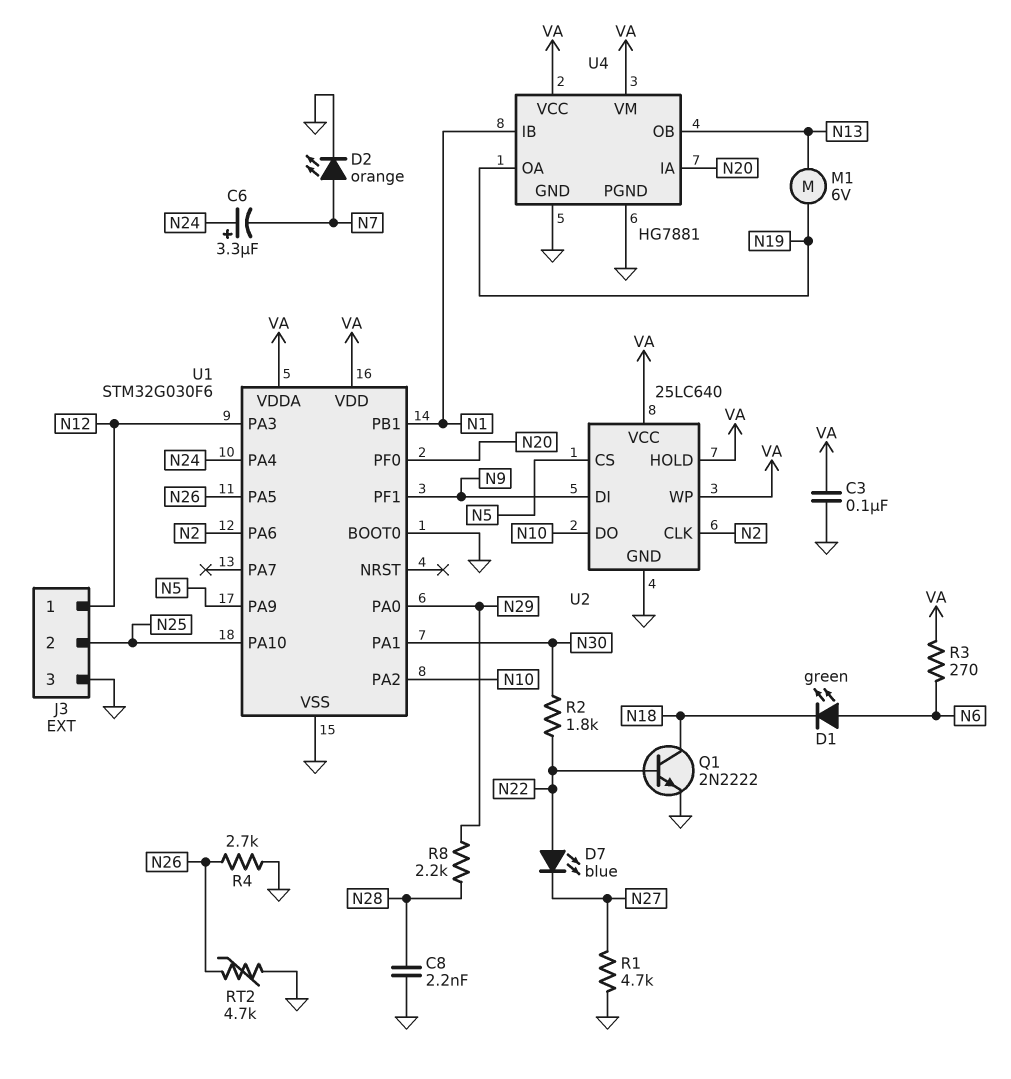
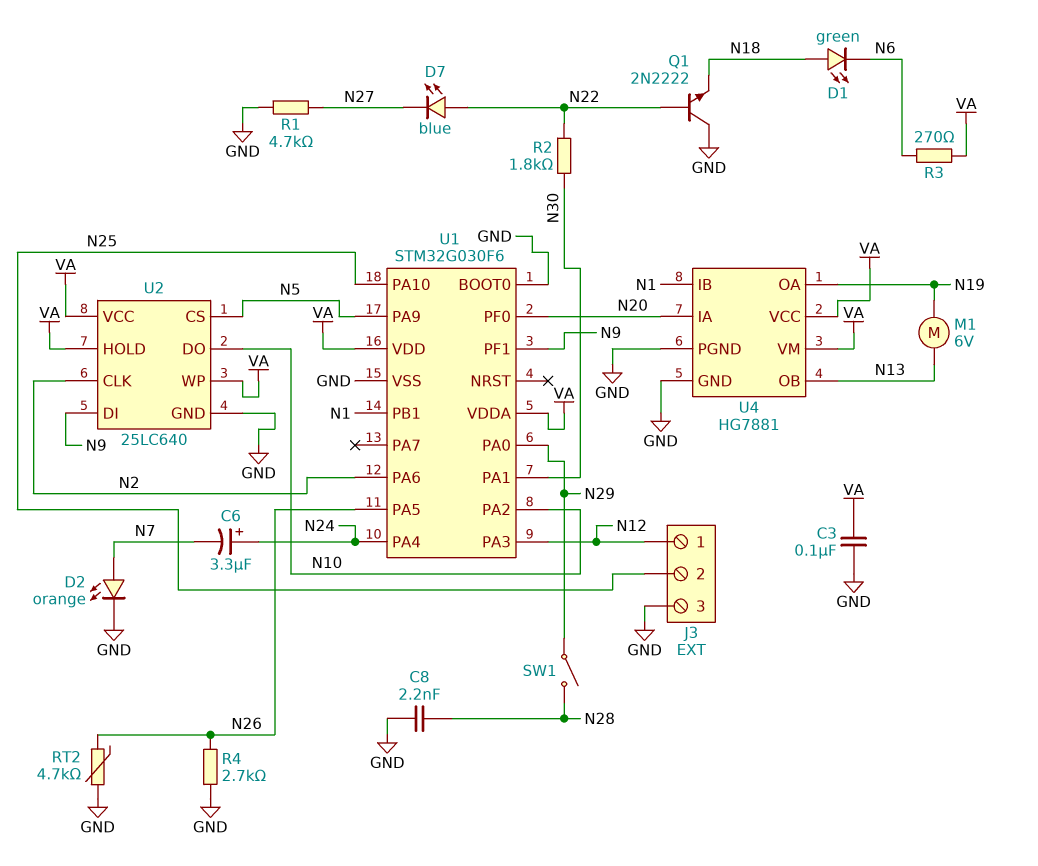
D1: LED green (A N6, K N18) -> LED green (A N18, K N6)
Q1: NPN 2N2222 (B N22, C N18, E GND) -> NPN 2N2222 (B N22, C GND, E N18)
R8: 2.2k (N28, N29) -> none
SW1: none -> switch (N28, N29)

